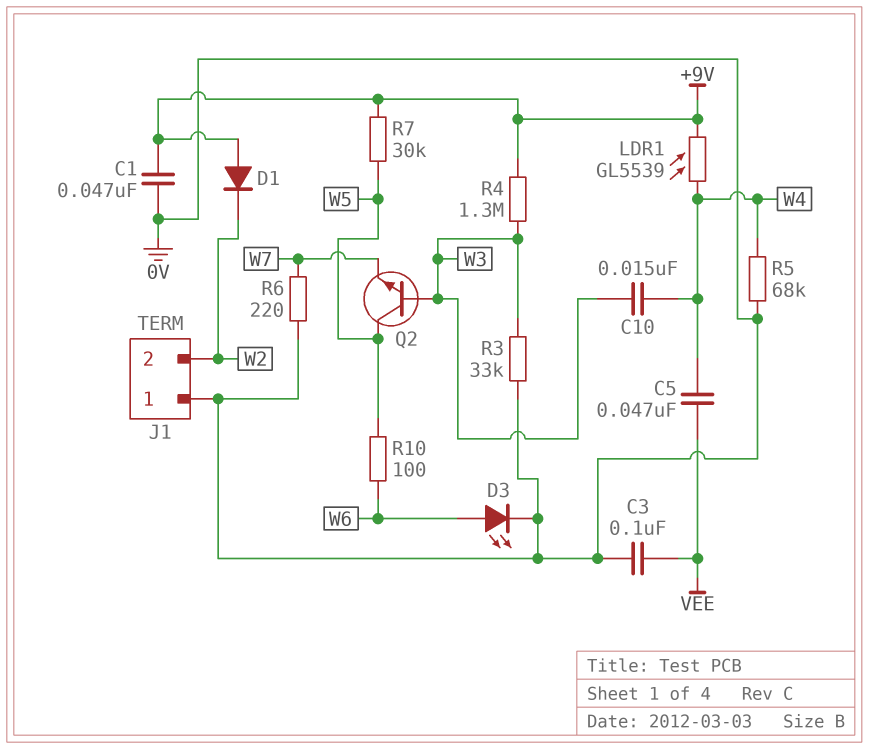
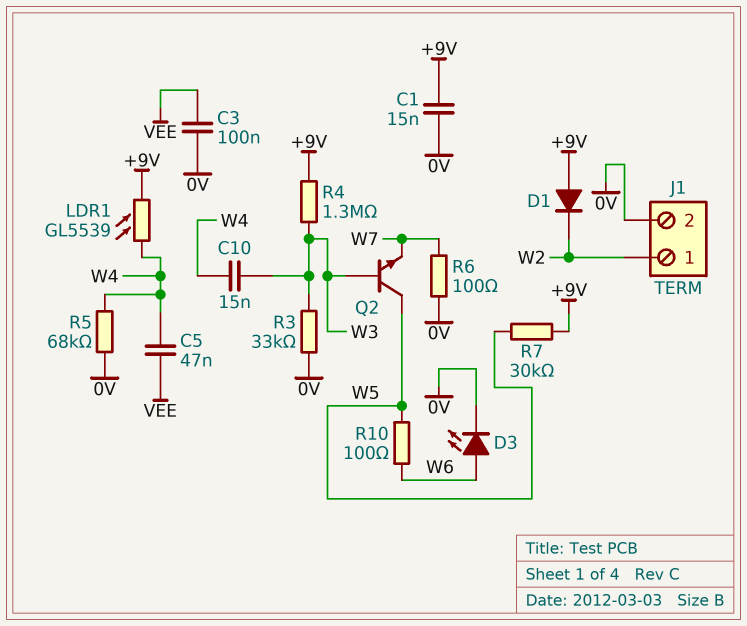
C1: 47nF (+9V, 0V) -> 15nF (+9V, 0V)
J1 pin 1: 0V -> W2
J1 pin 2: W2 -> 0V
R6: 220 (0V, W7) -> 100 (0V, W7)

